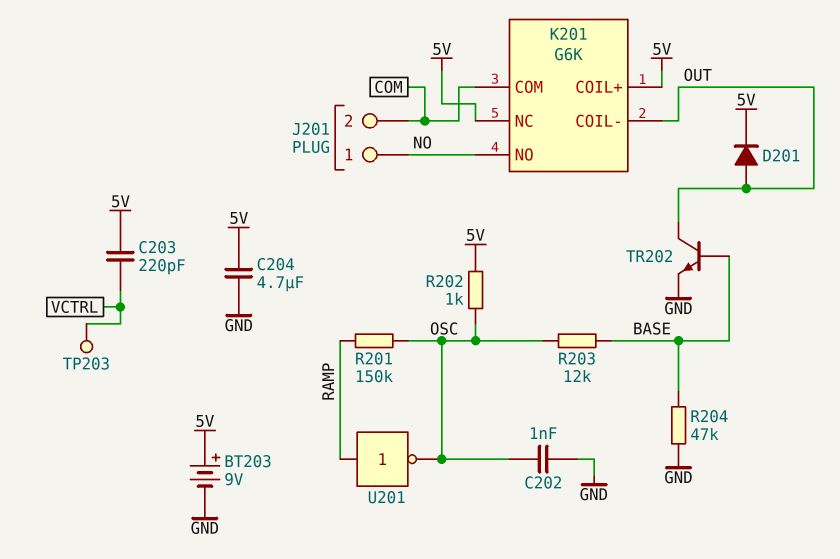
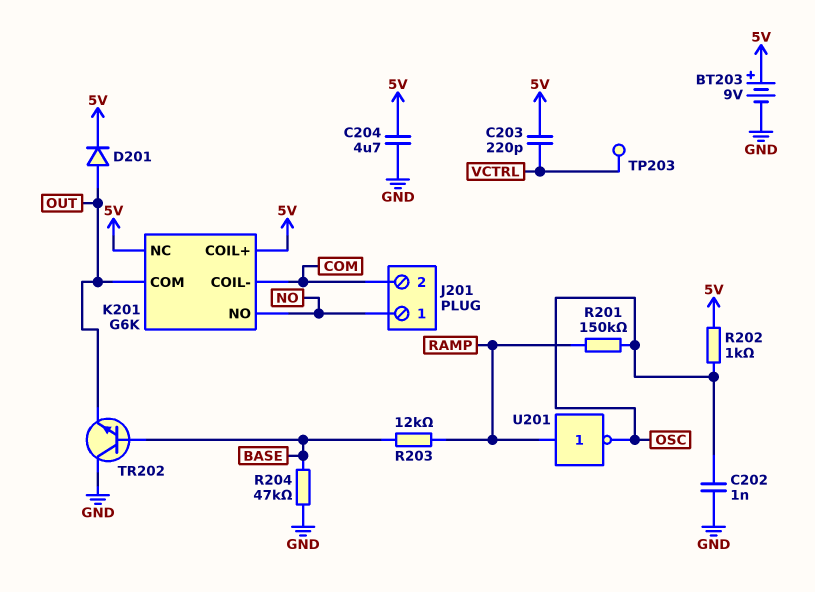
K201 pin COIL-: OUT -> COM
K201 pin COM: COM -> OUT
R203: 12k (BASE, OSC) -> 12k (BASE, RAMP)
TR202: NPN (B BASE, C OUT, E GND) -> NPN (B BASE, C GND, E OUT)

